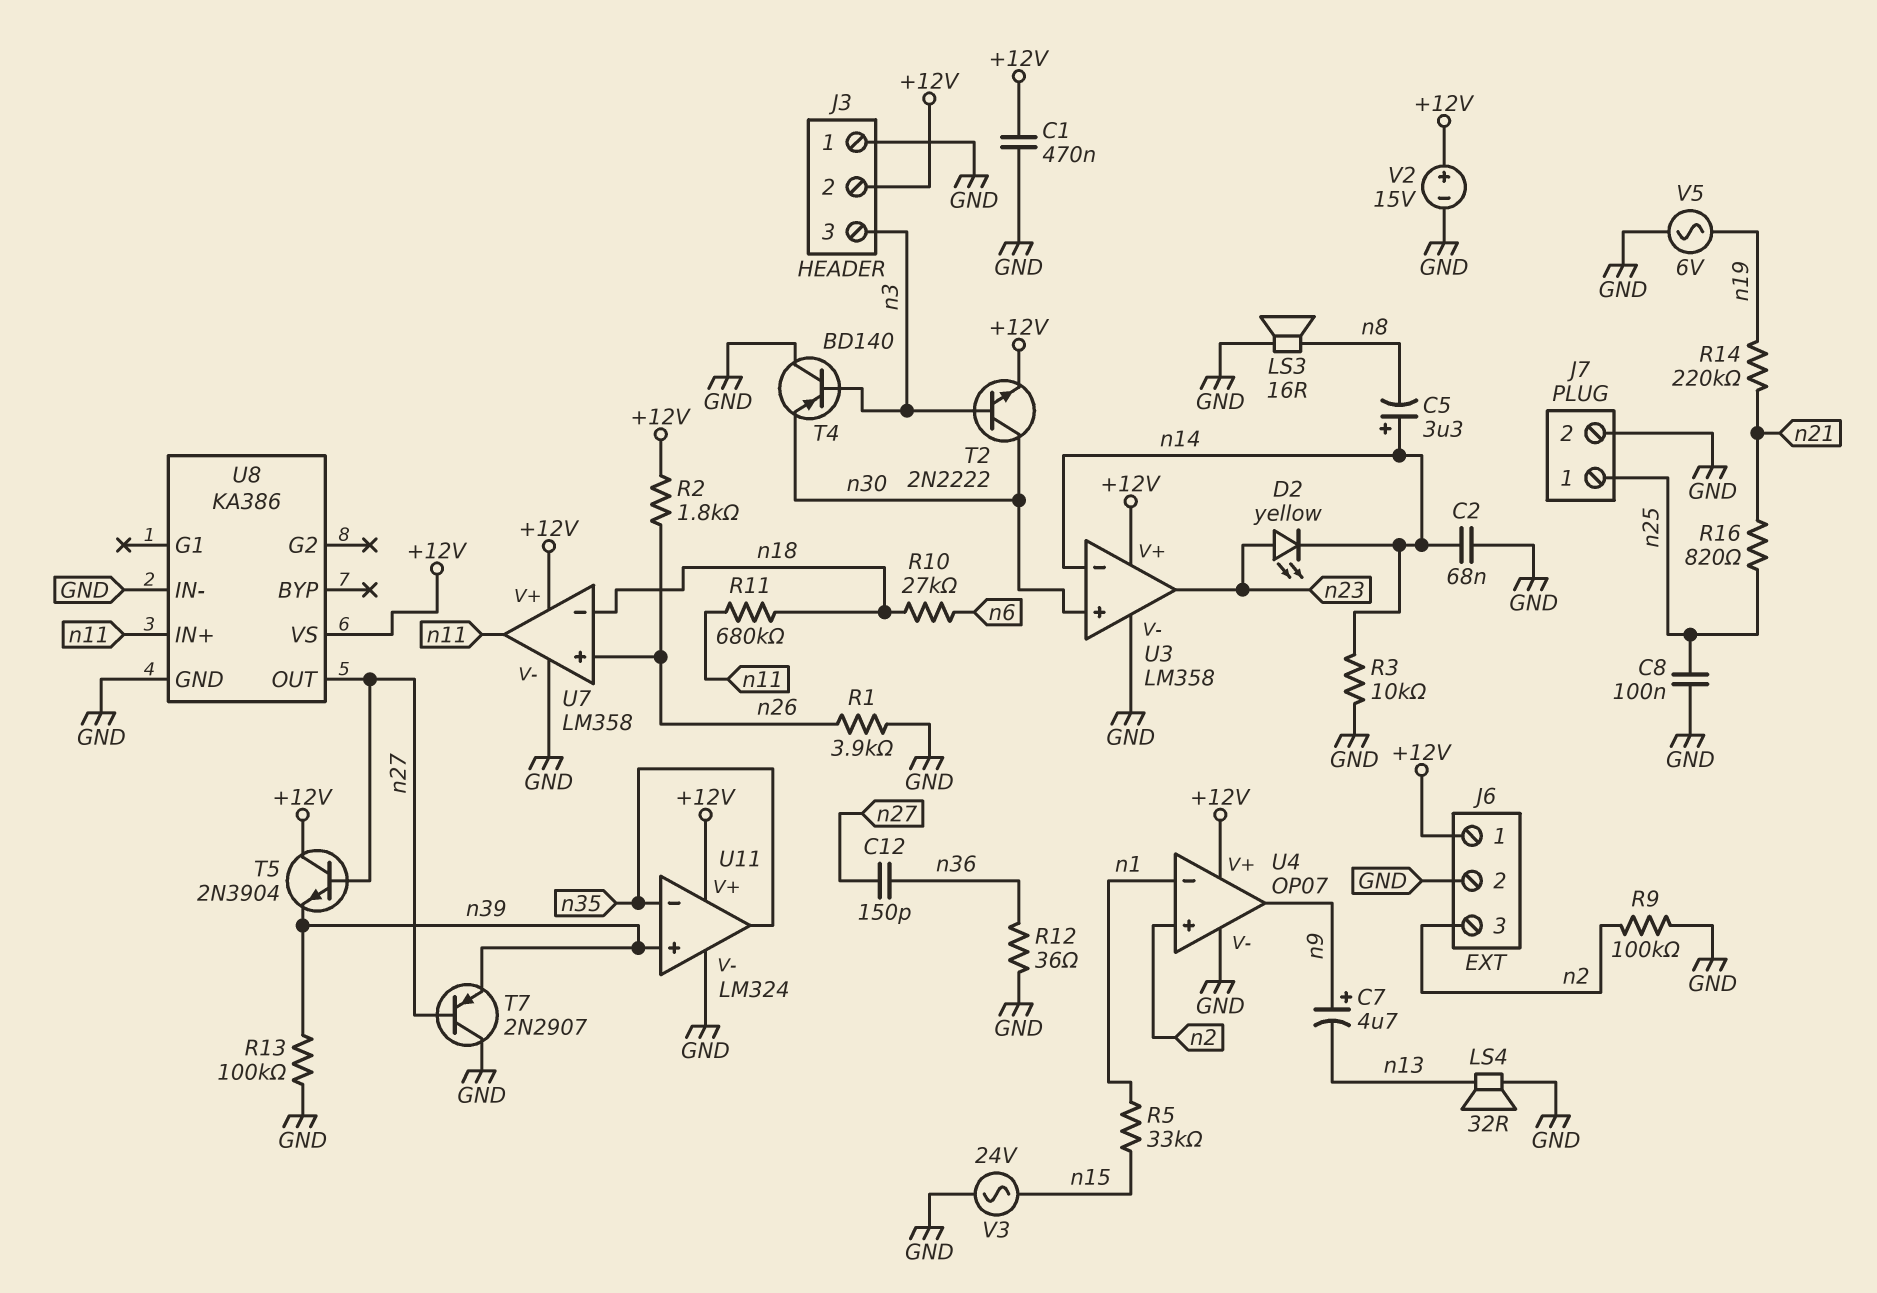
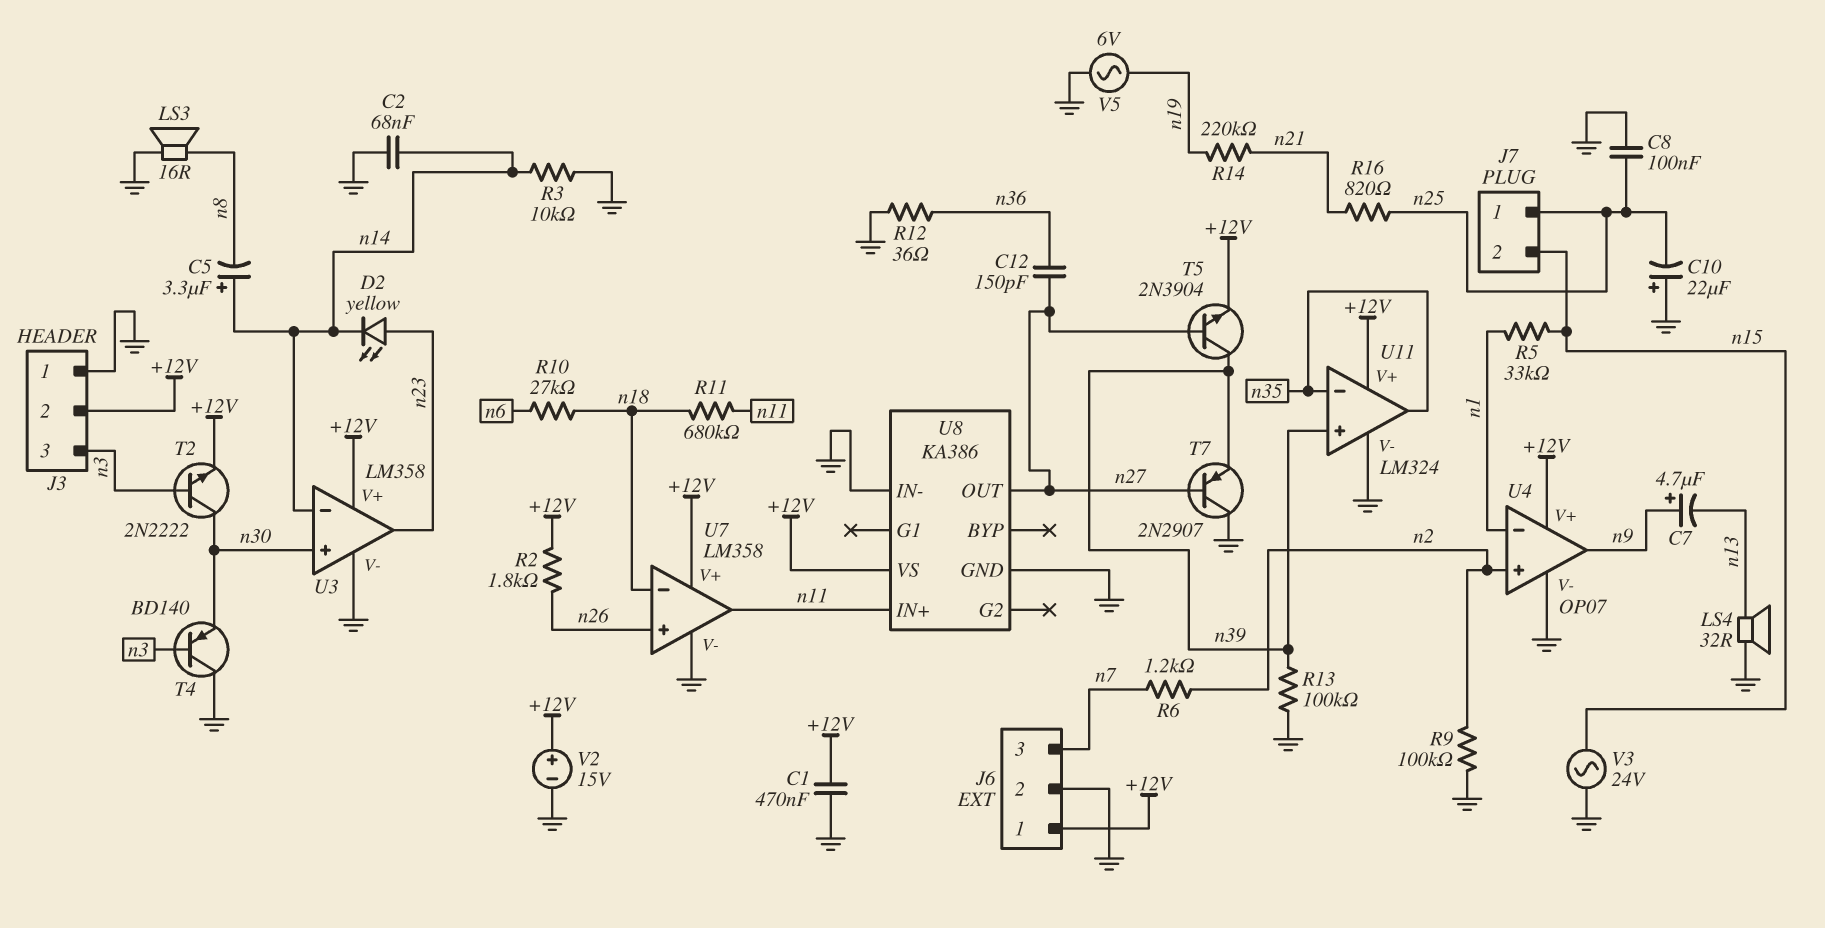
C10: none -> 22uF (plus GND, minus n25)
J6 pin 3: n2 -> n7
J7 pin 2: GND -> n15
R1: 3.9k (GND, n26) -> none
R6: none -> 1.2k (n2, n7)
T5: NPN 2N3904 (B n27, C +12V, E n39) -> NPN 2N3904 (B n27, C n39, E +12V)

